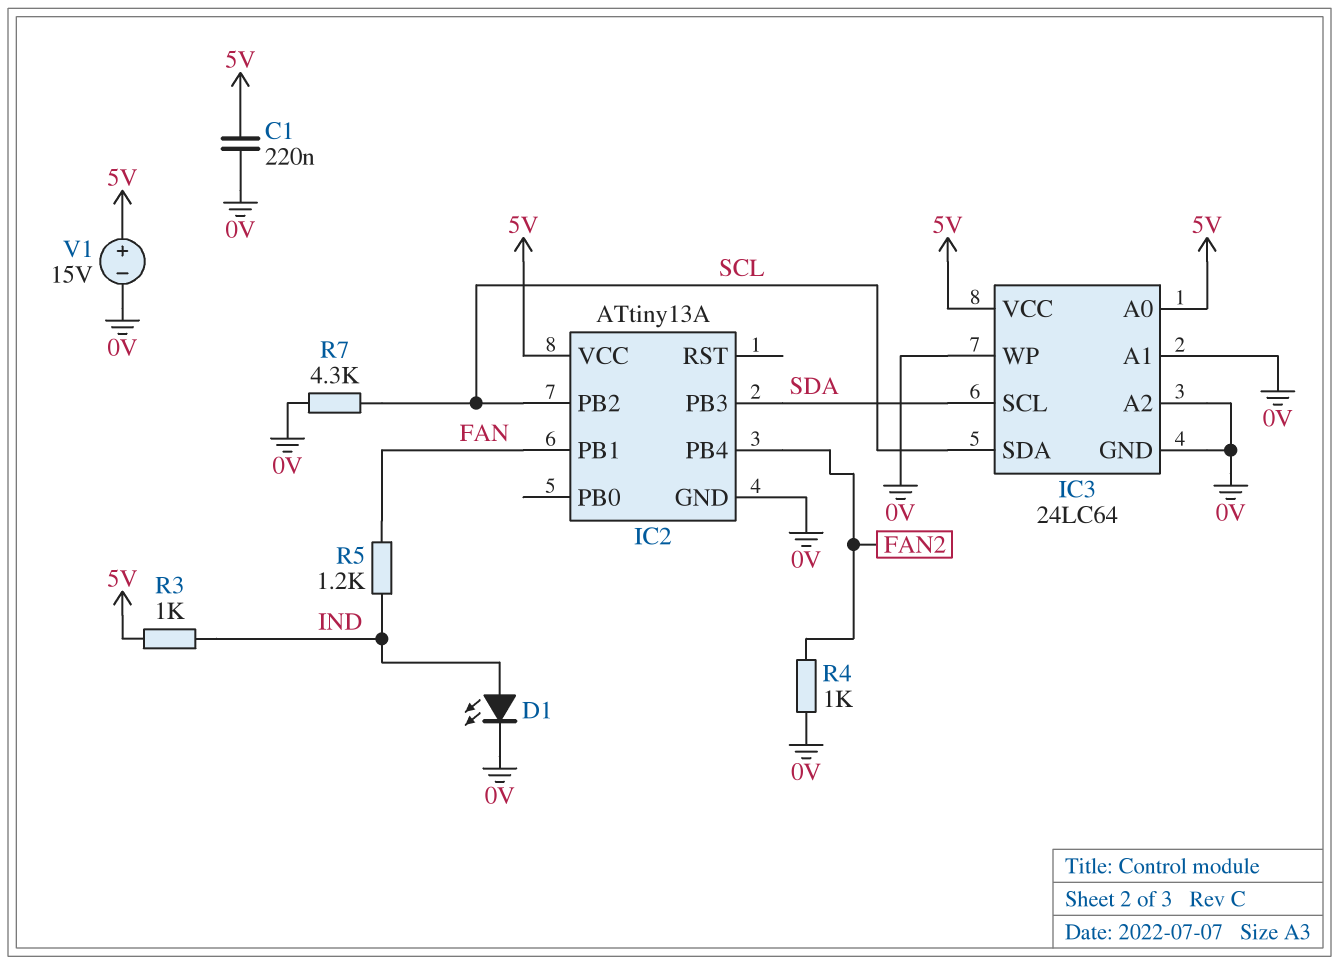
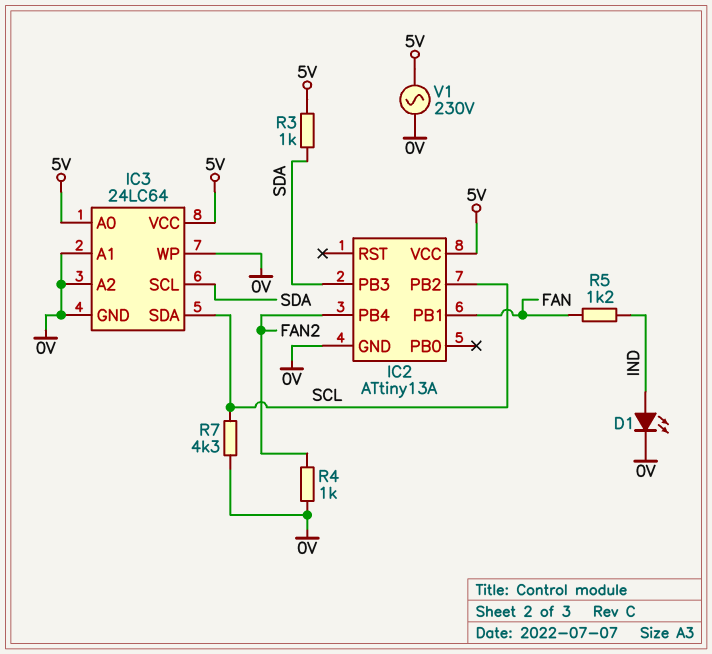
C1: 220nF (0V, 5V) -> none
R3: 1k (5V, IND) -> 1k (5V, SDA)
V1: 15V (plus 5V, minus 0V) -> AC 230V (0V, 5V)

